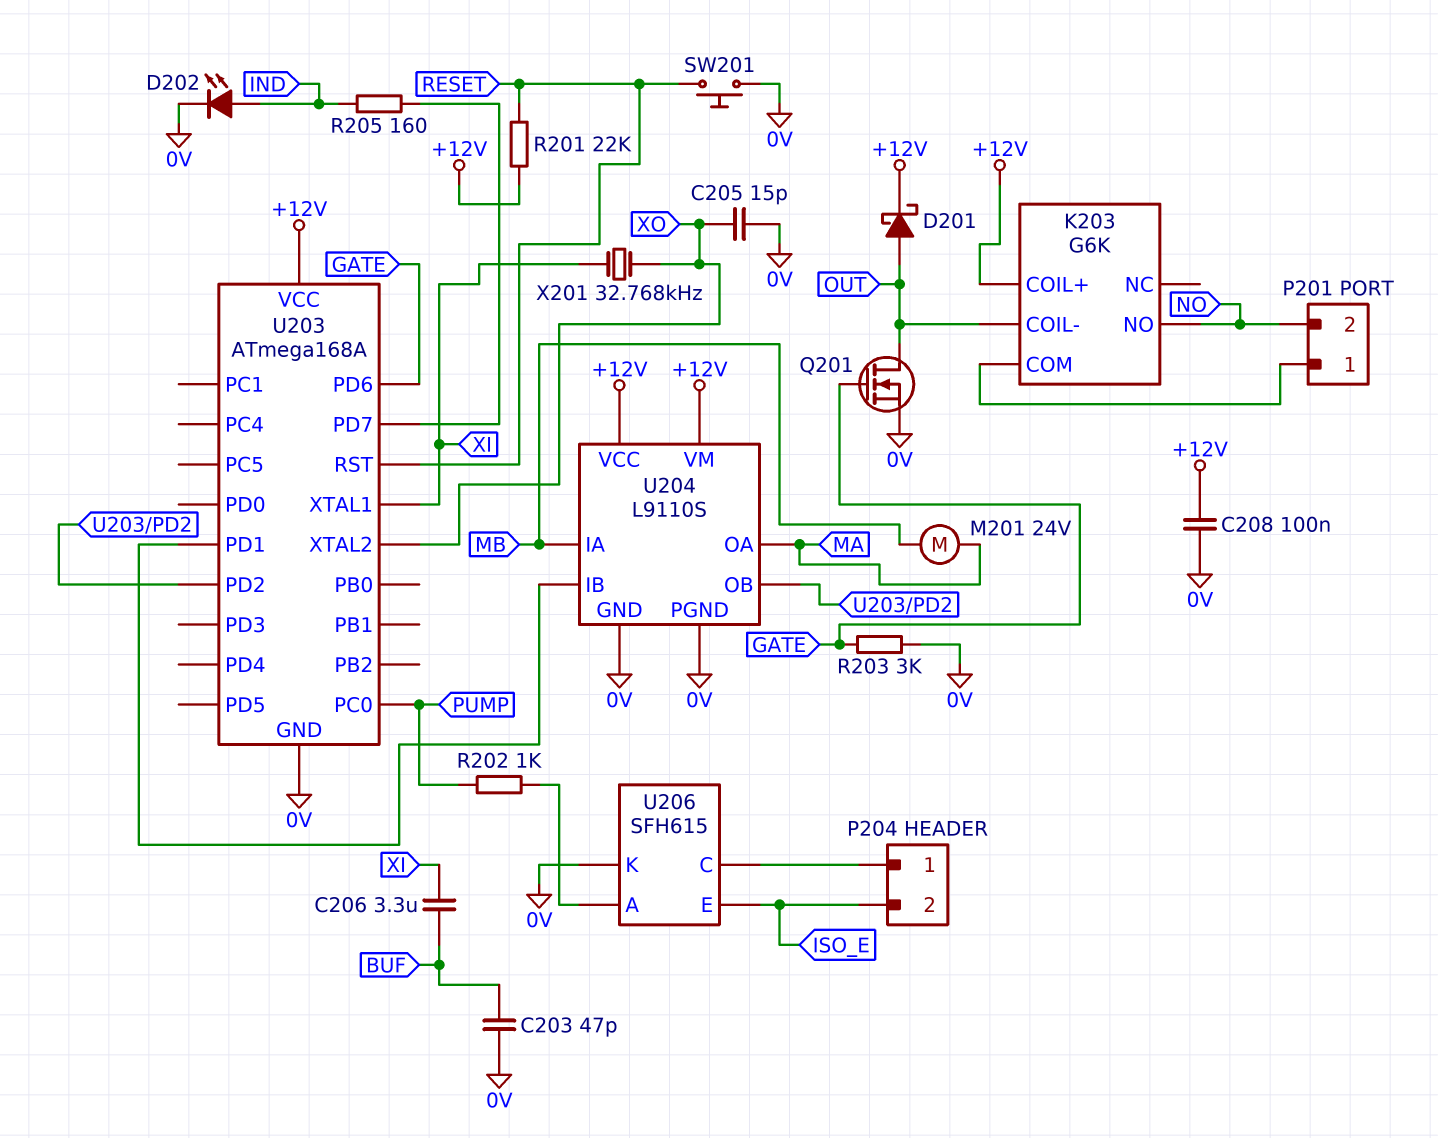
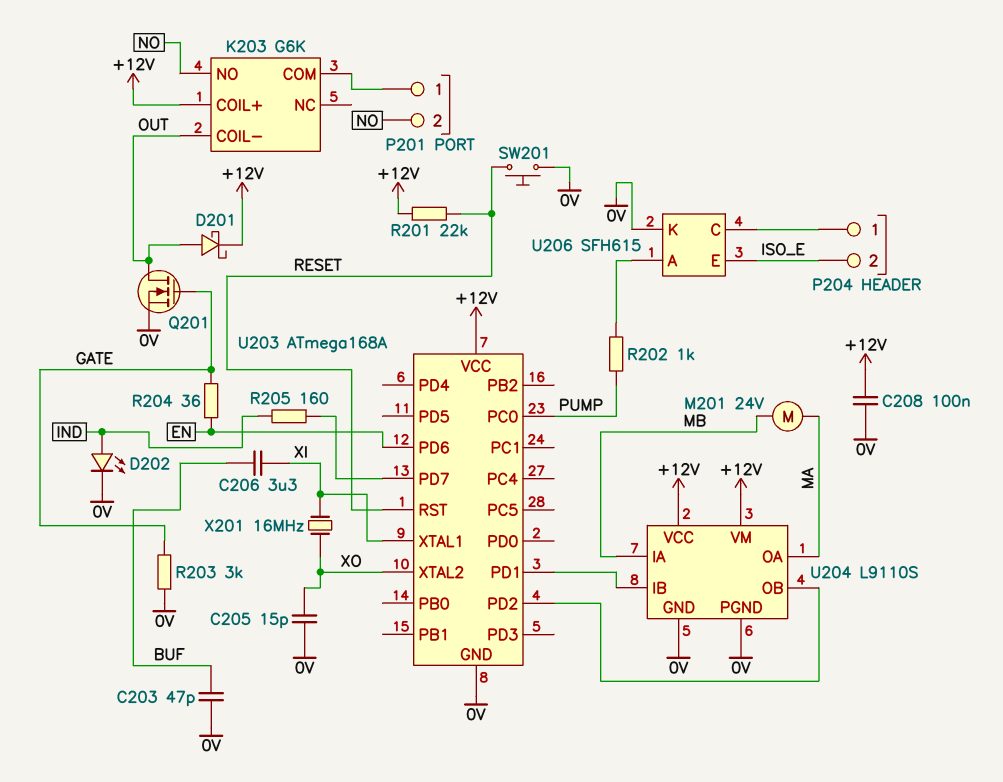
R204: none -> 36 (EN, GATE)
U203 pin PD6: GATE -> EN
X201: 32.768kHz (XI, XO) -> 16MHz (XI, XO)

